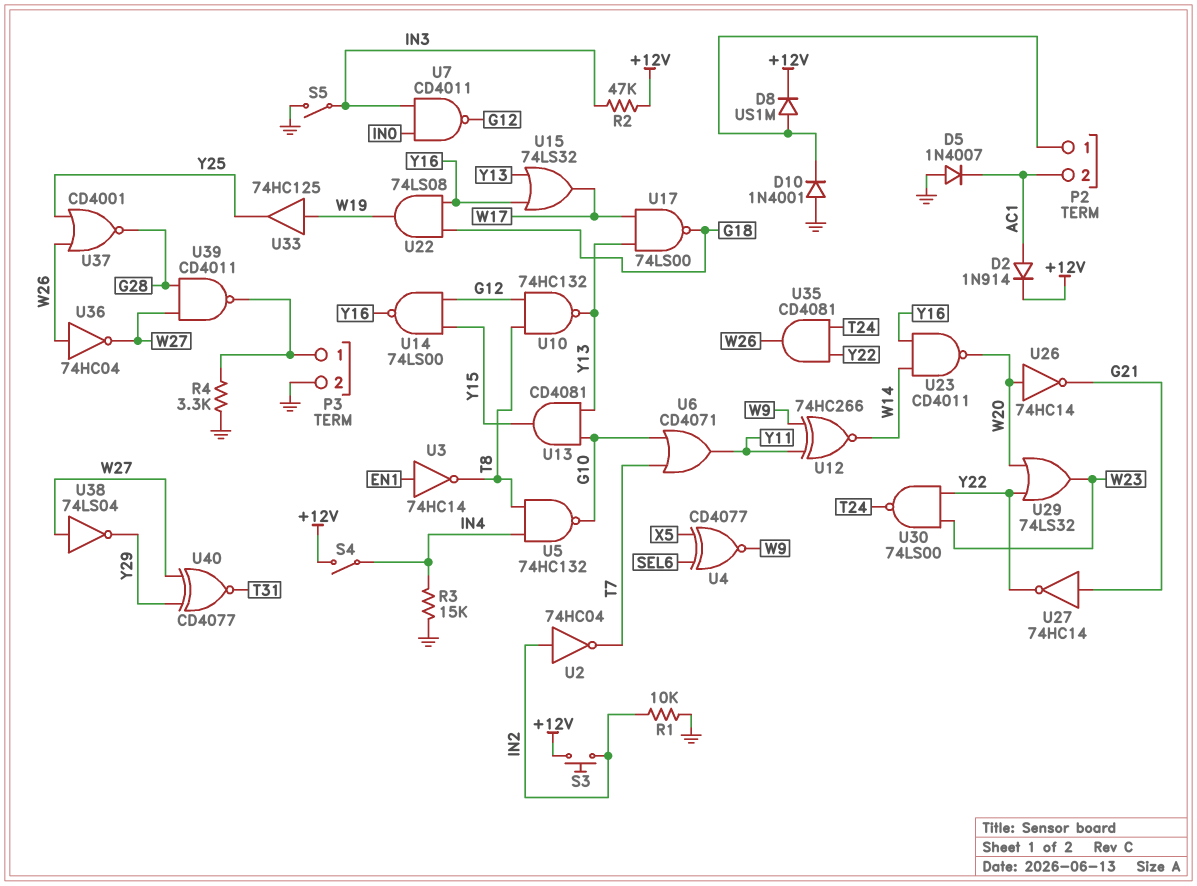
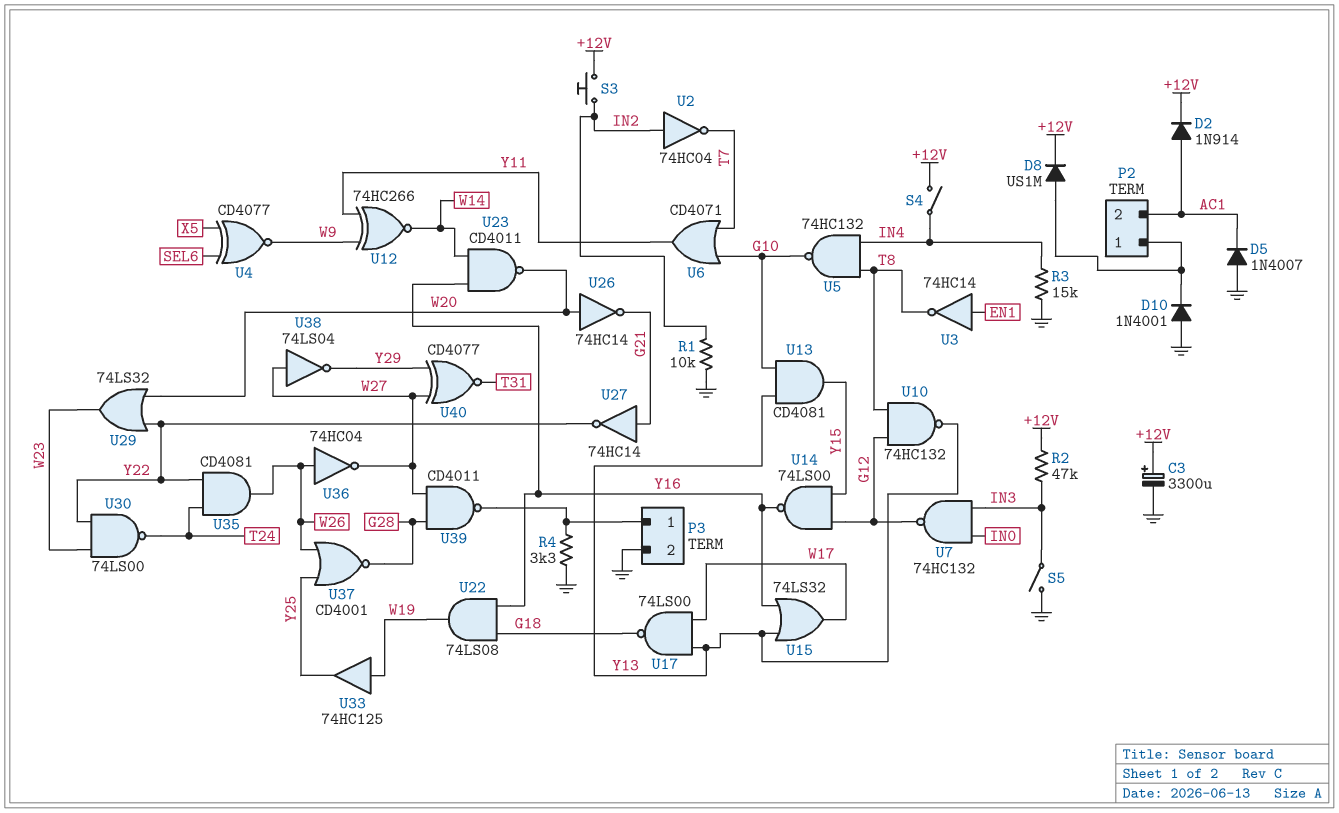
C3: none -> 3300uF (plus +12V, minus GND)
U7: NAND CD4011 (in IN0, in IN3, out G12) -> NAND 74HC132 (in IN0, in IN3, out G12)

